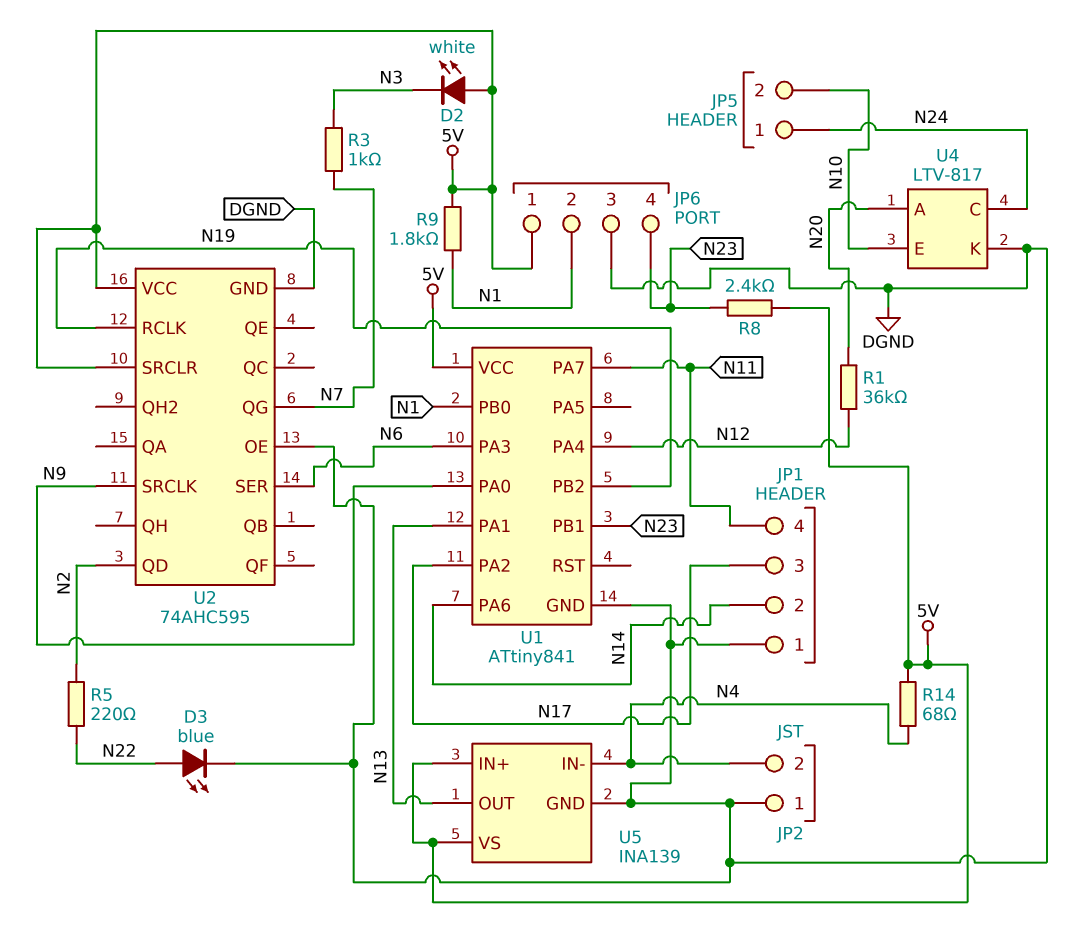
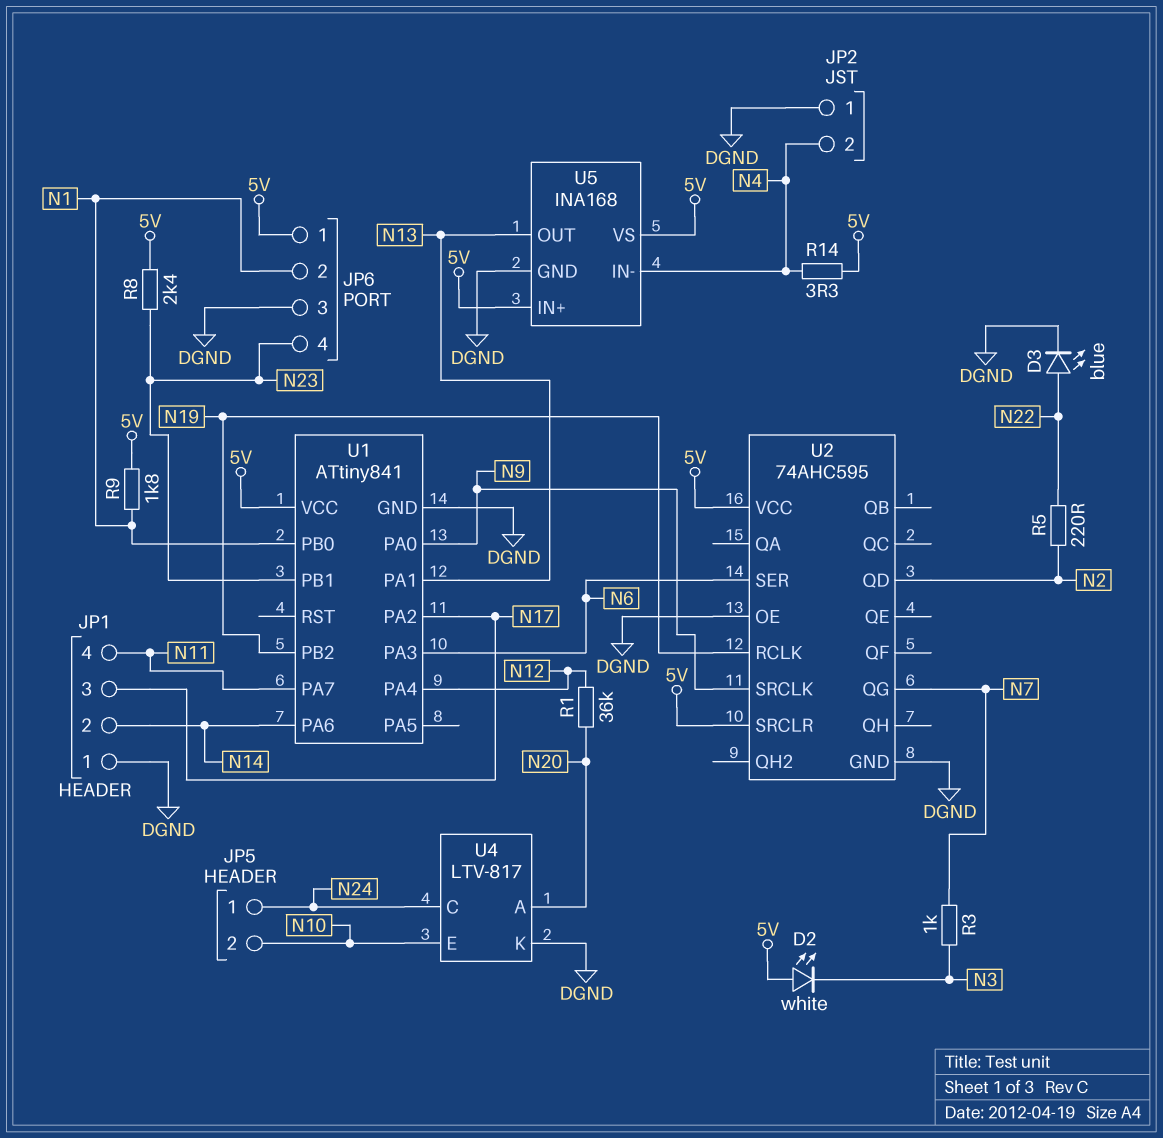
R14: 68 (5V, N4) -> 3.3 (5V, N4)
U5: INA139 -> INA168

